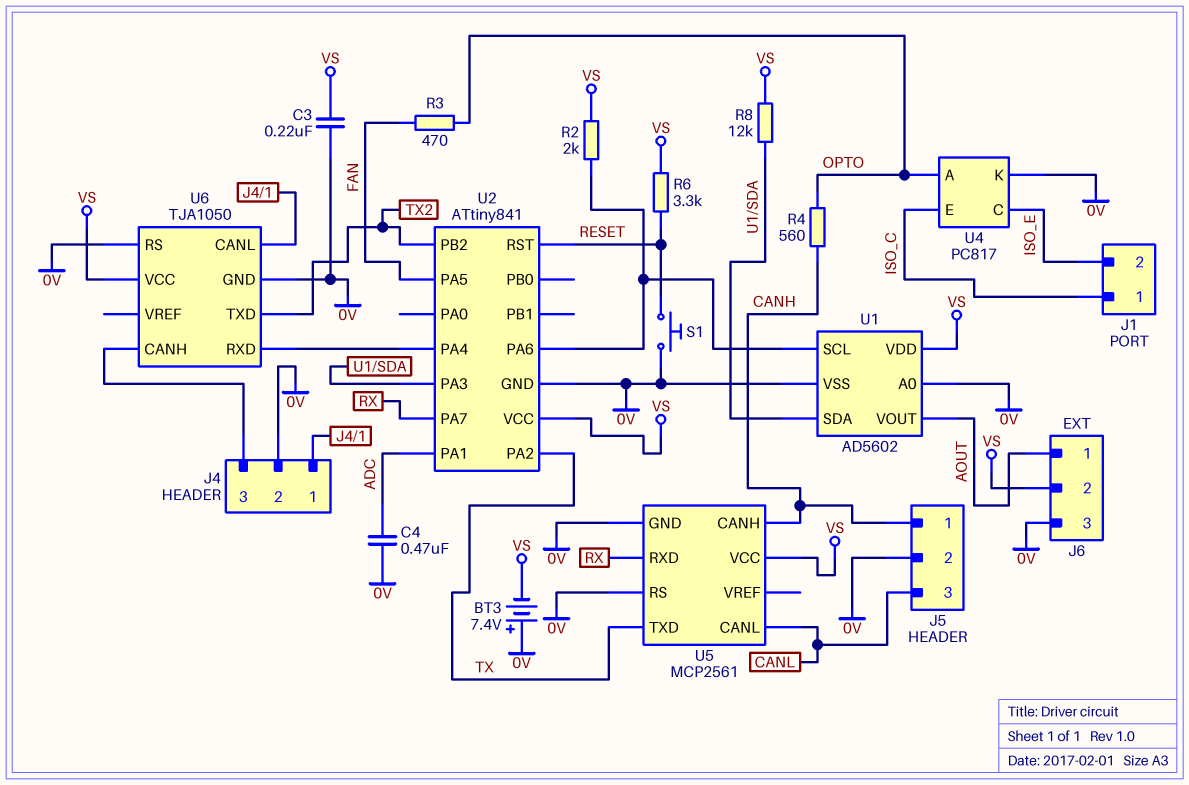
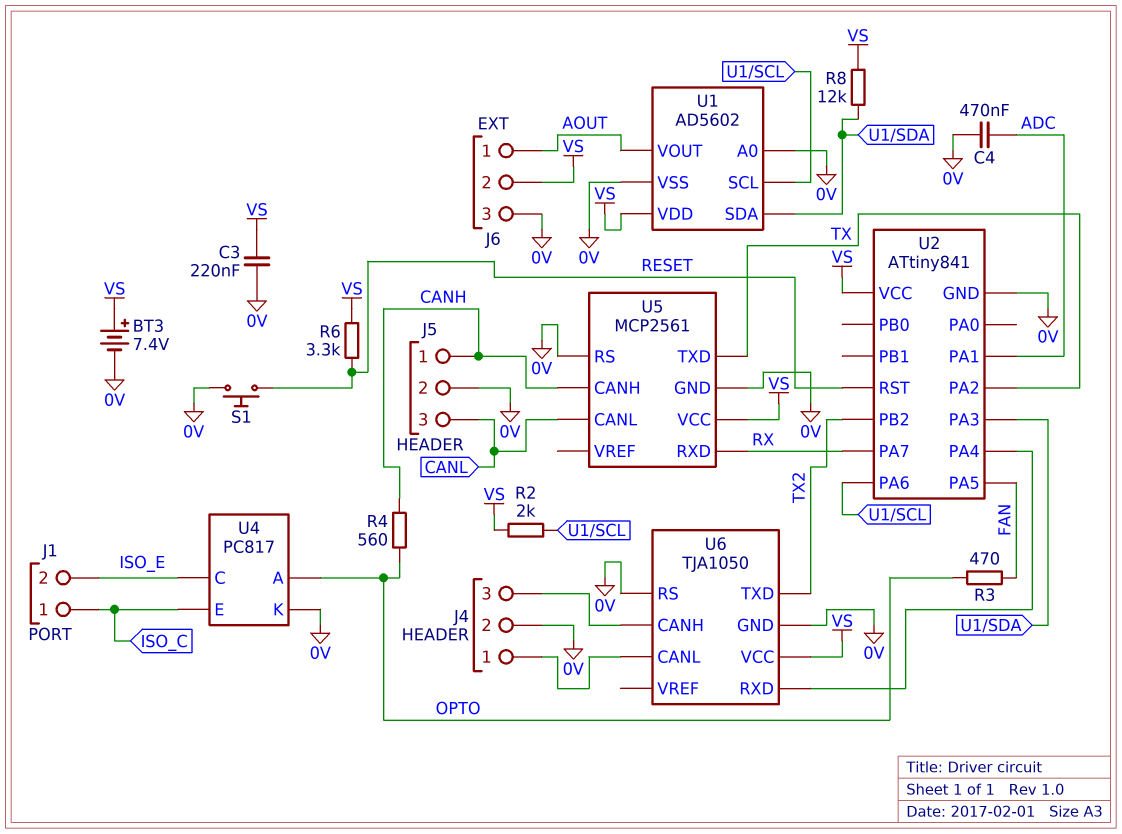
BT3: 7.4V (plus 0V, minus VS) -> 7.4V (plus VS, minus 0V)

